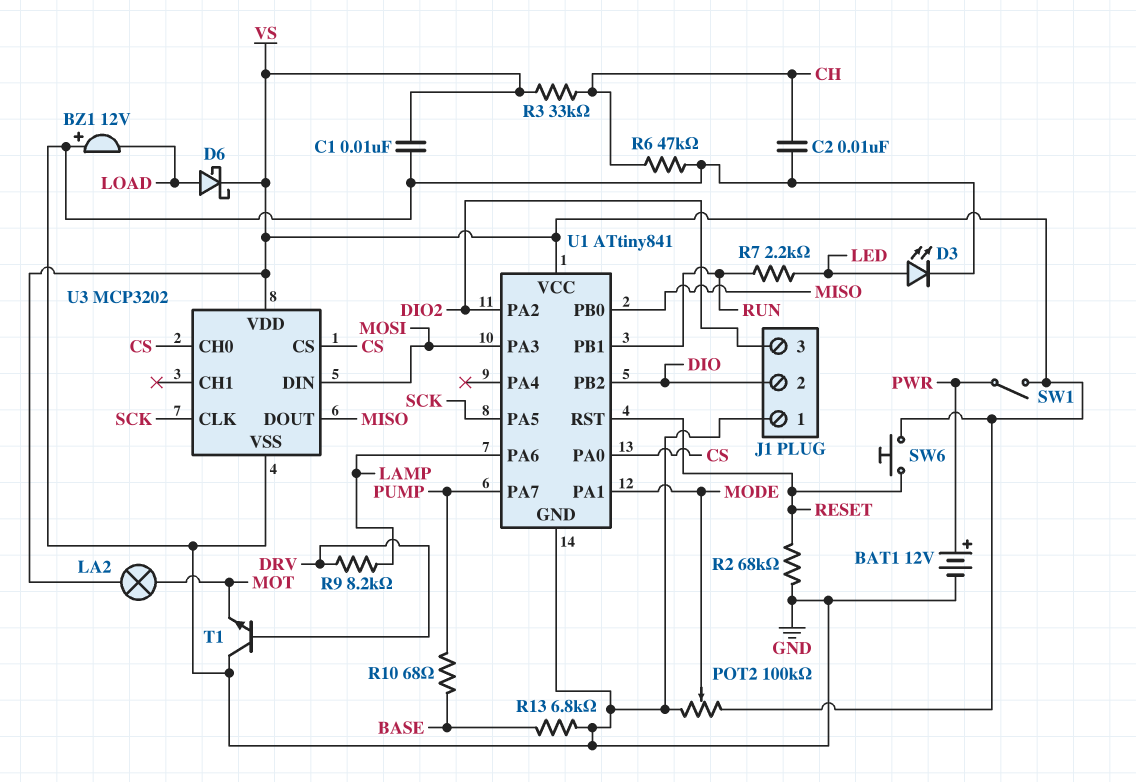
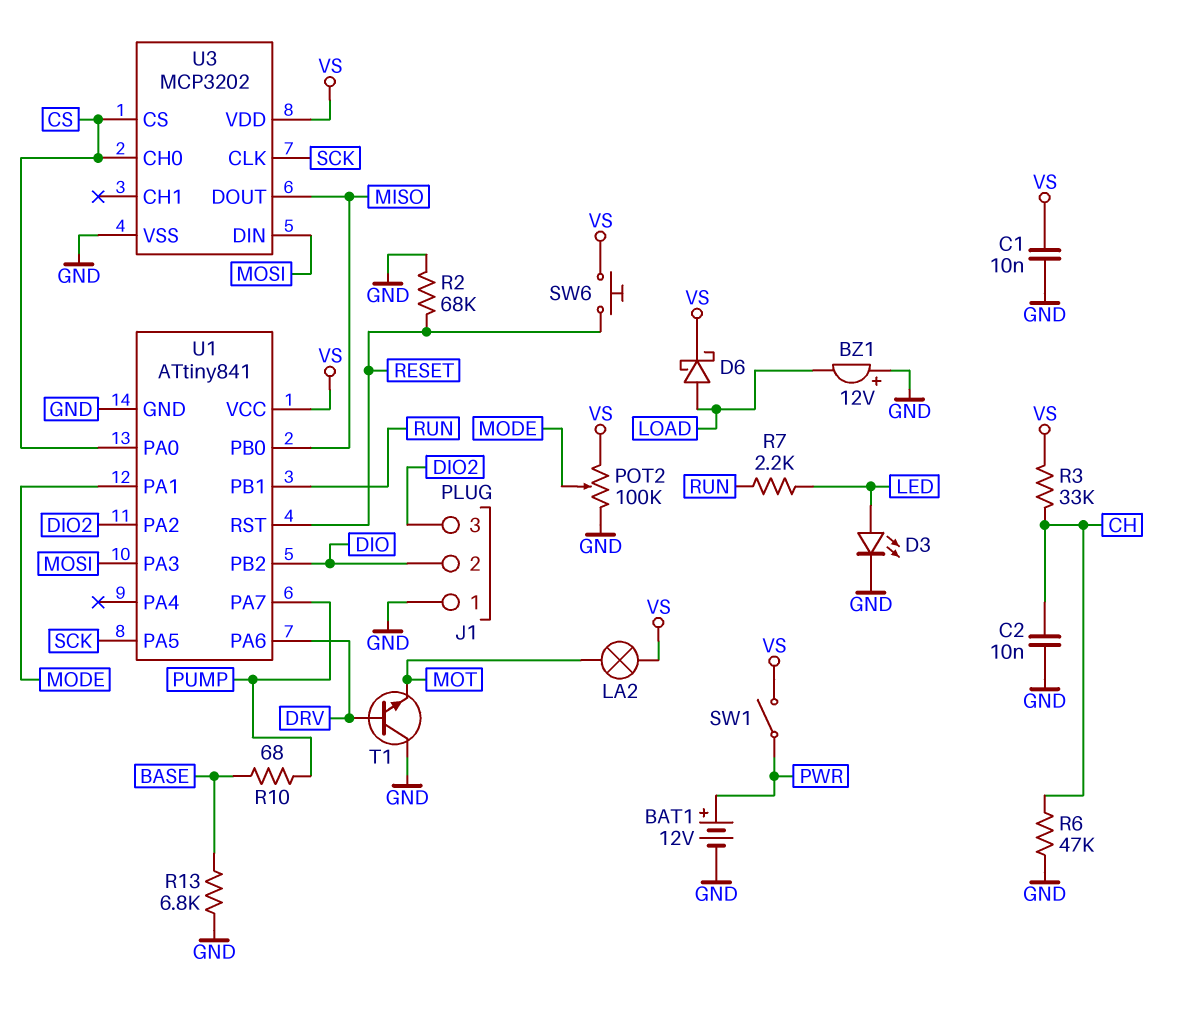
R9: 8.2k (DRV, LAMP) -> none
U1 pin PA6: LAMP -> DRV

